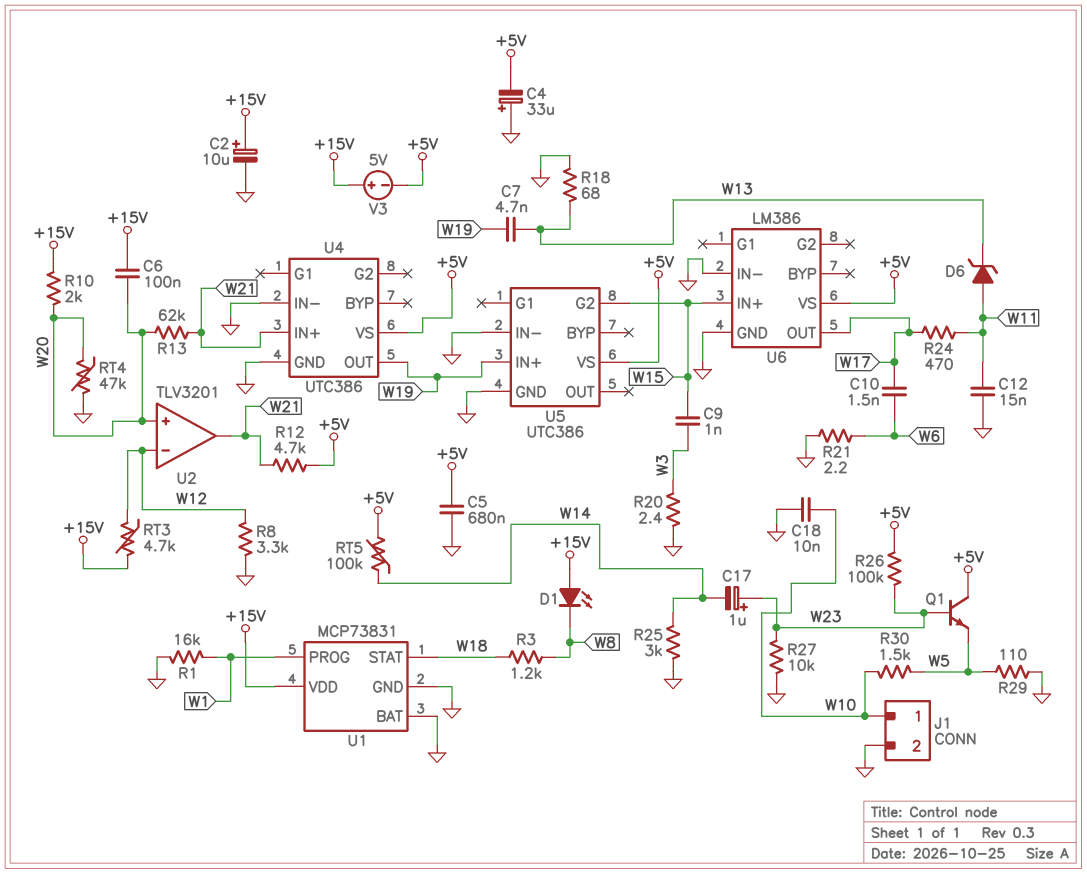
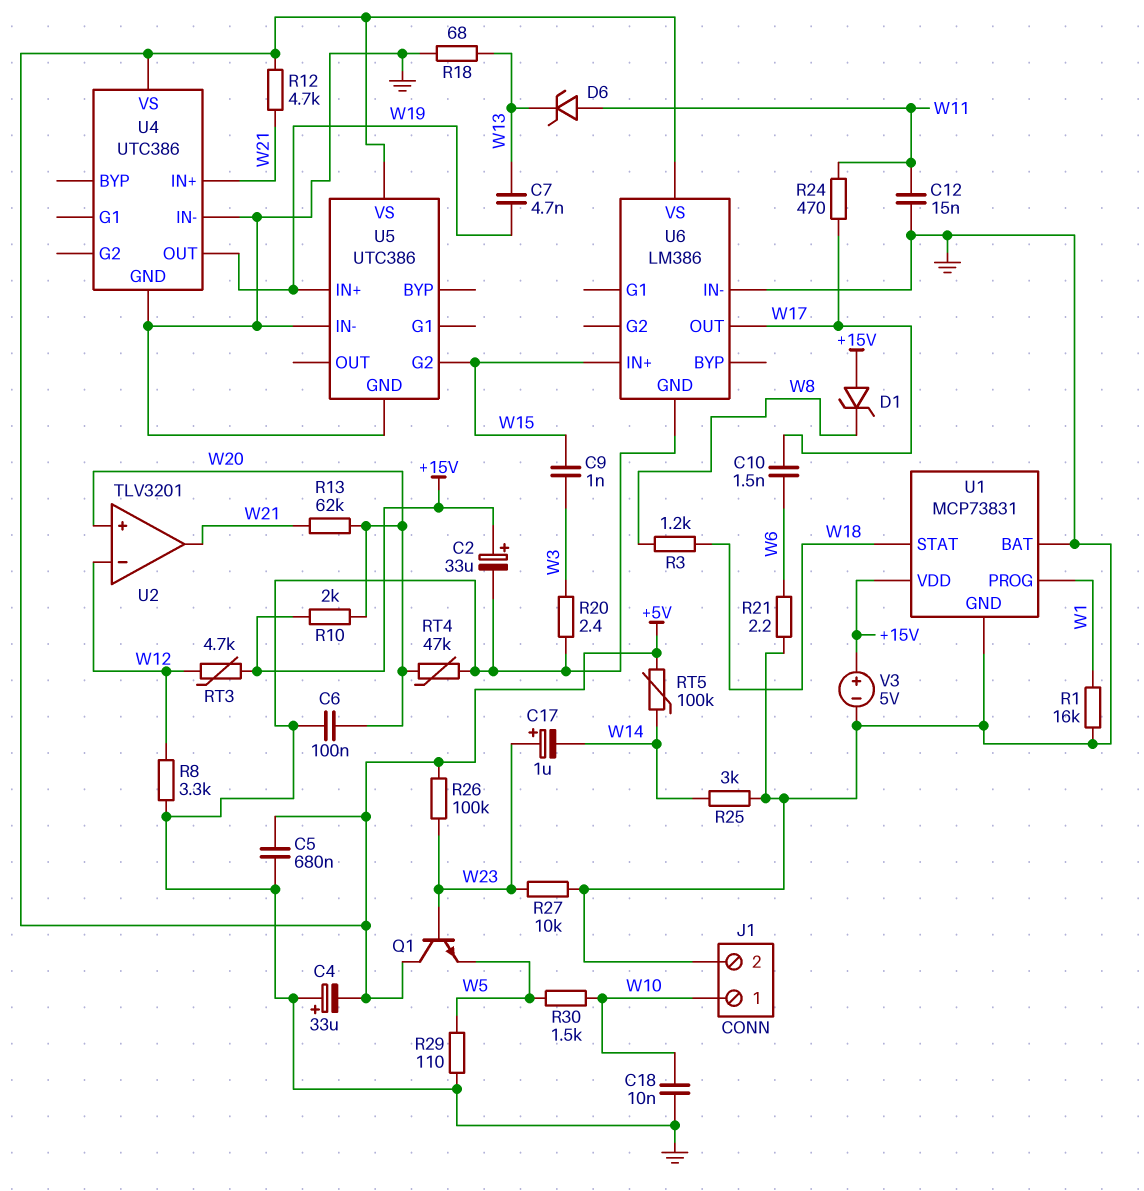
C2: 10uF (plus +15V, minus GND) -> 33uF (plus +15V, minus GND)
C6: 100nF (+15V, W20) -> 100nF (GND, W20)
D1: LED (A +15V, K W8) -> zener (A +15V, K W8)
V3: 5V (plus +15V, minus +5V) -> 5V (plus +15V, minus GND)

